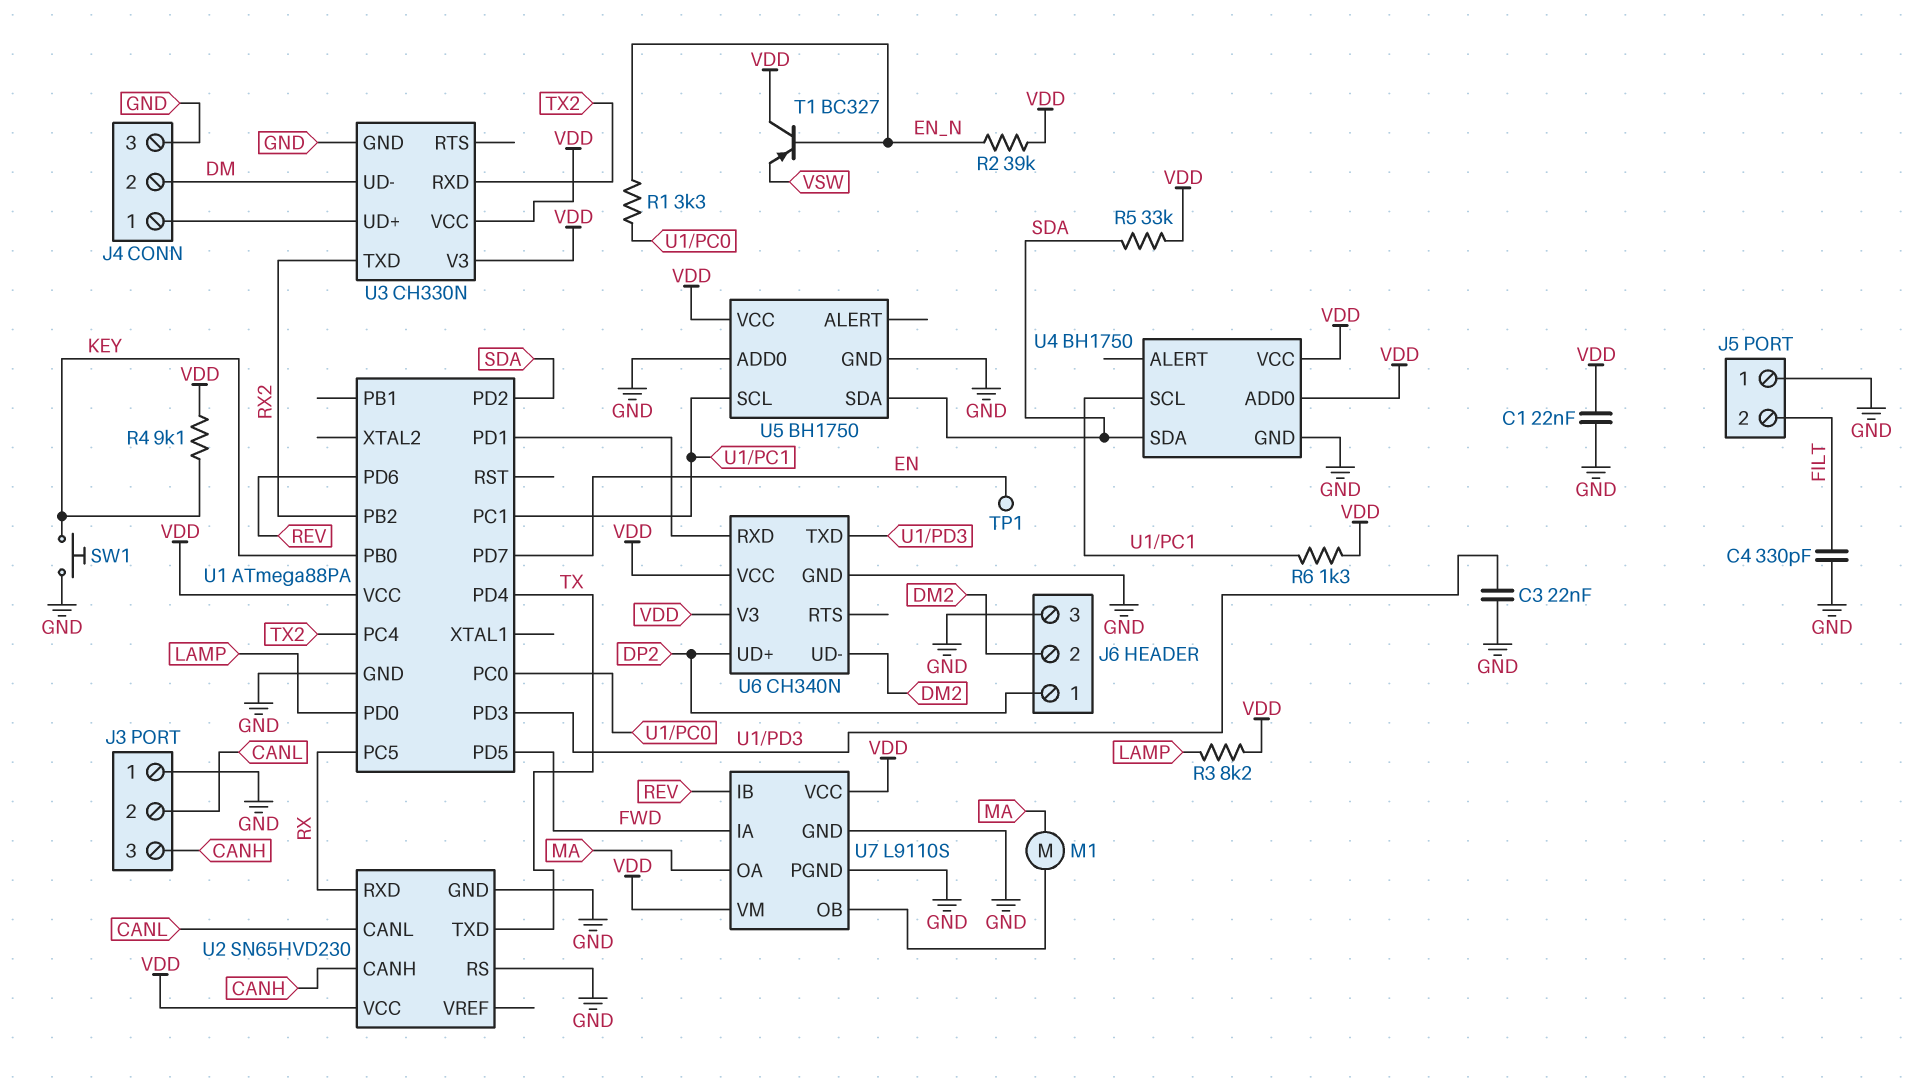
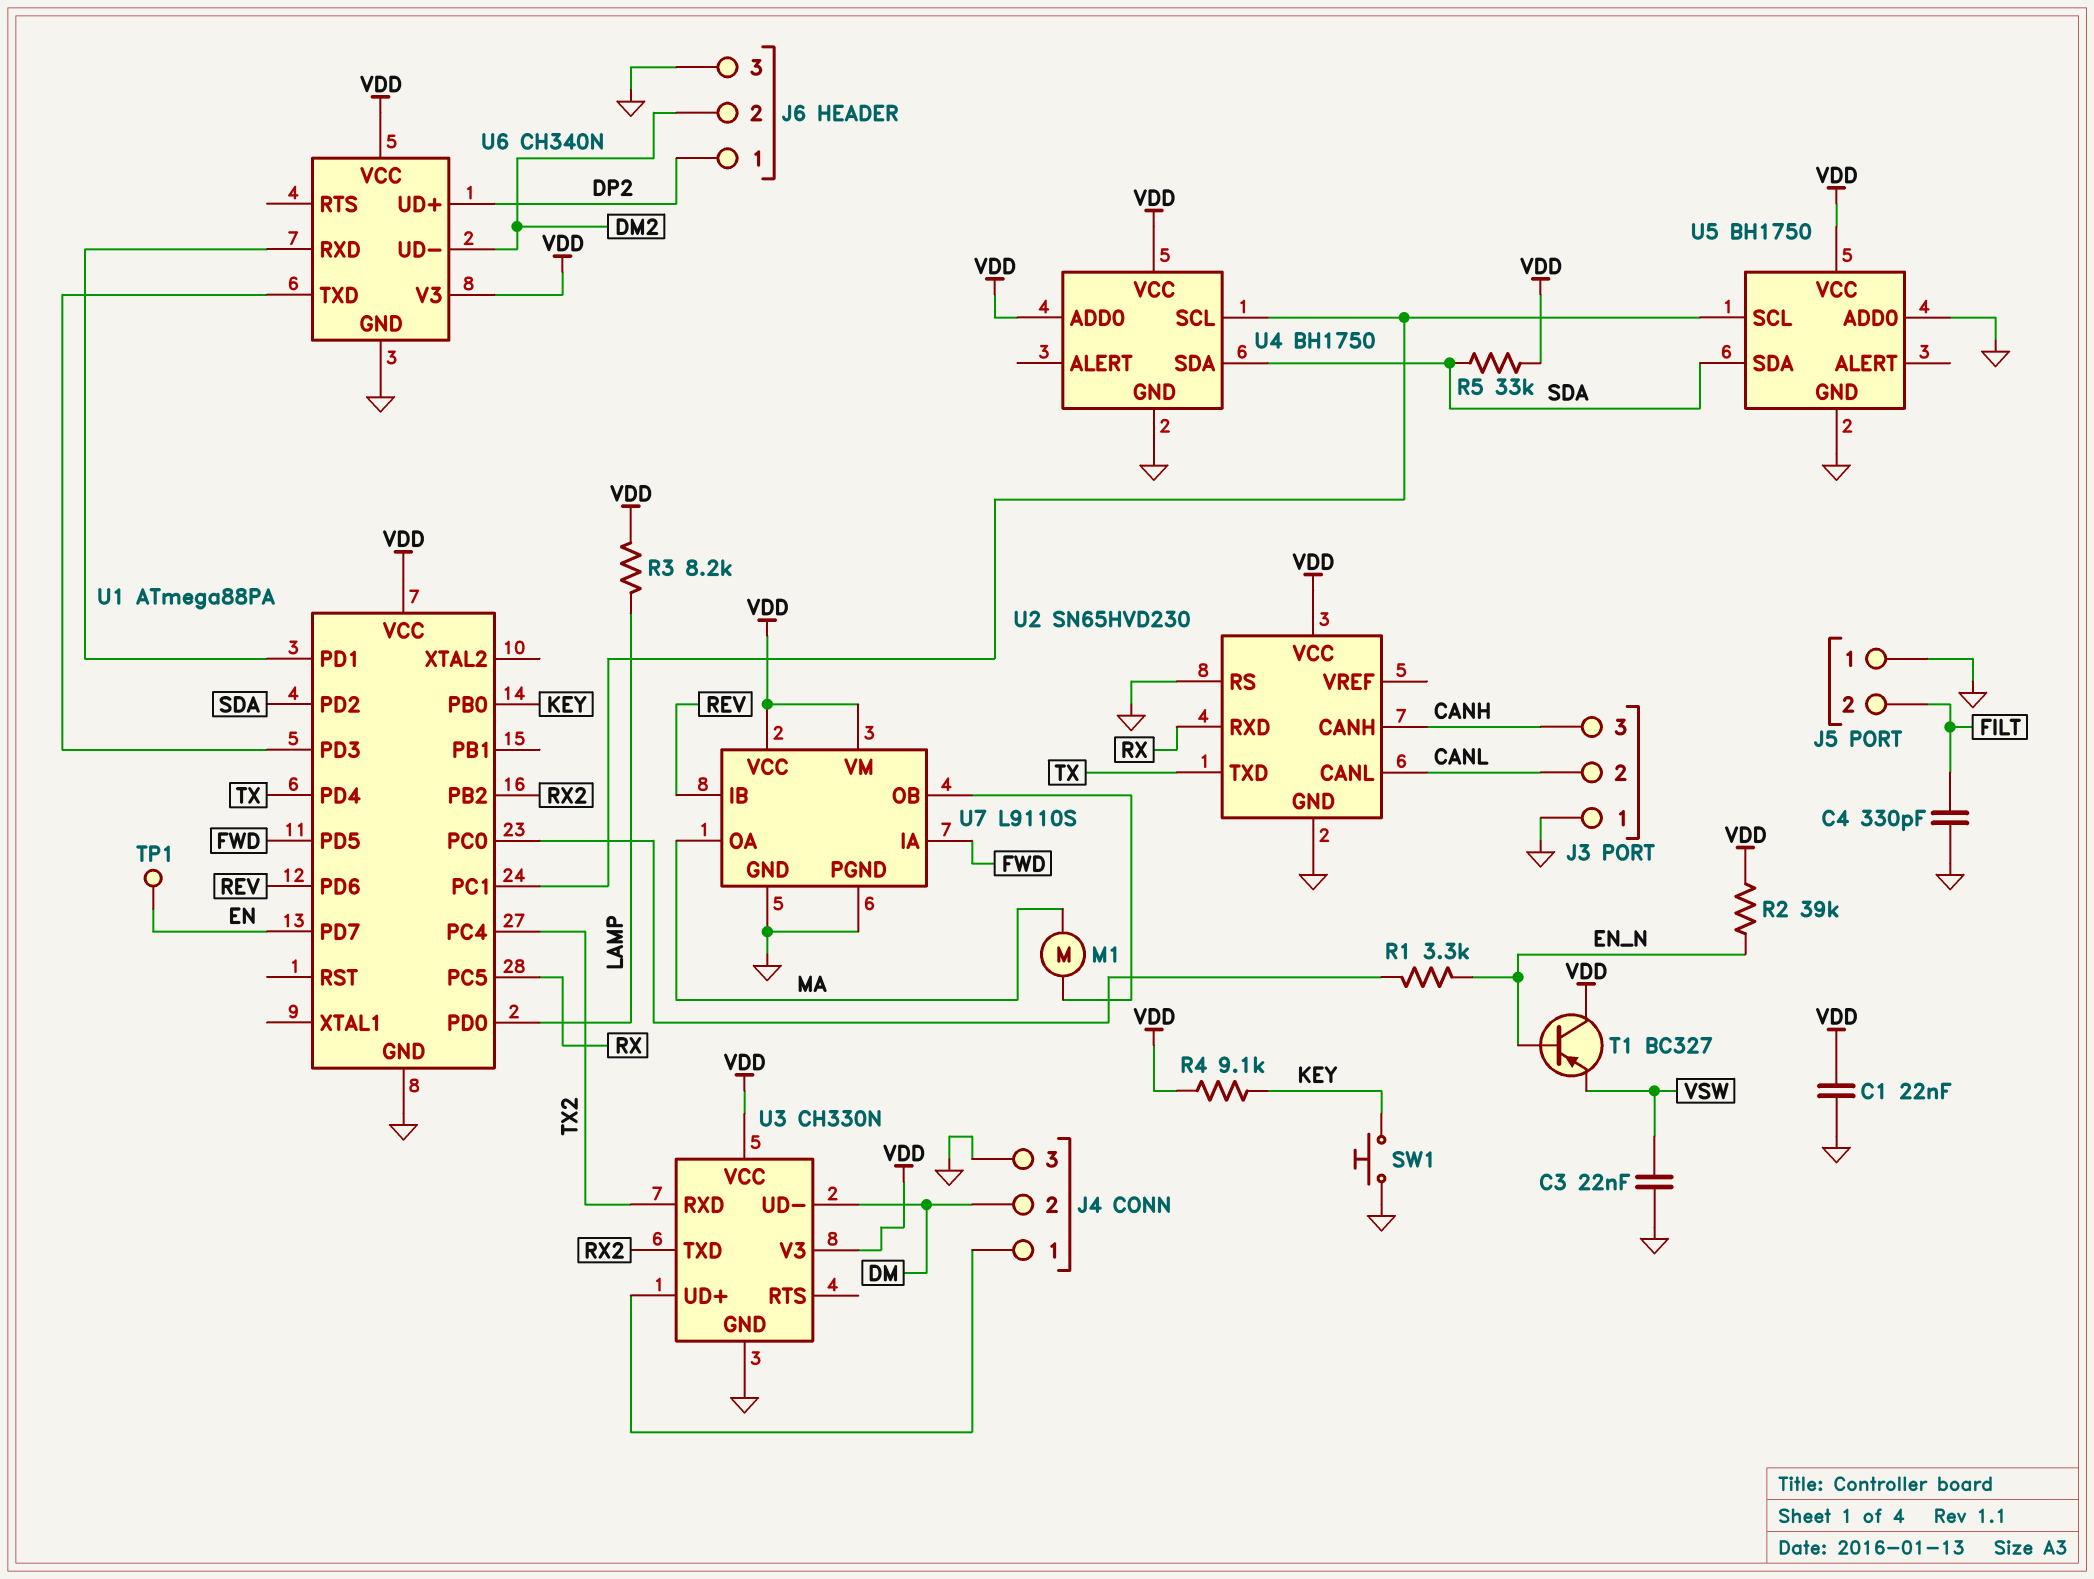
C3: 22nF (GND, U1/PD3) -> 22nF (GND, VSW)
R6: 1.3k (U1/PC1, VDD) -> none

